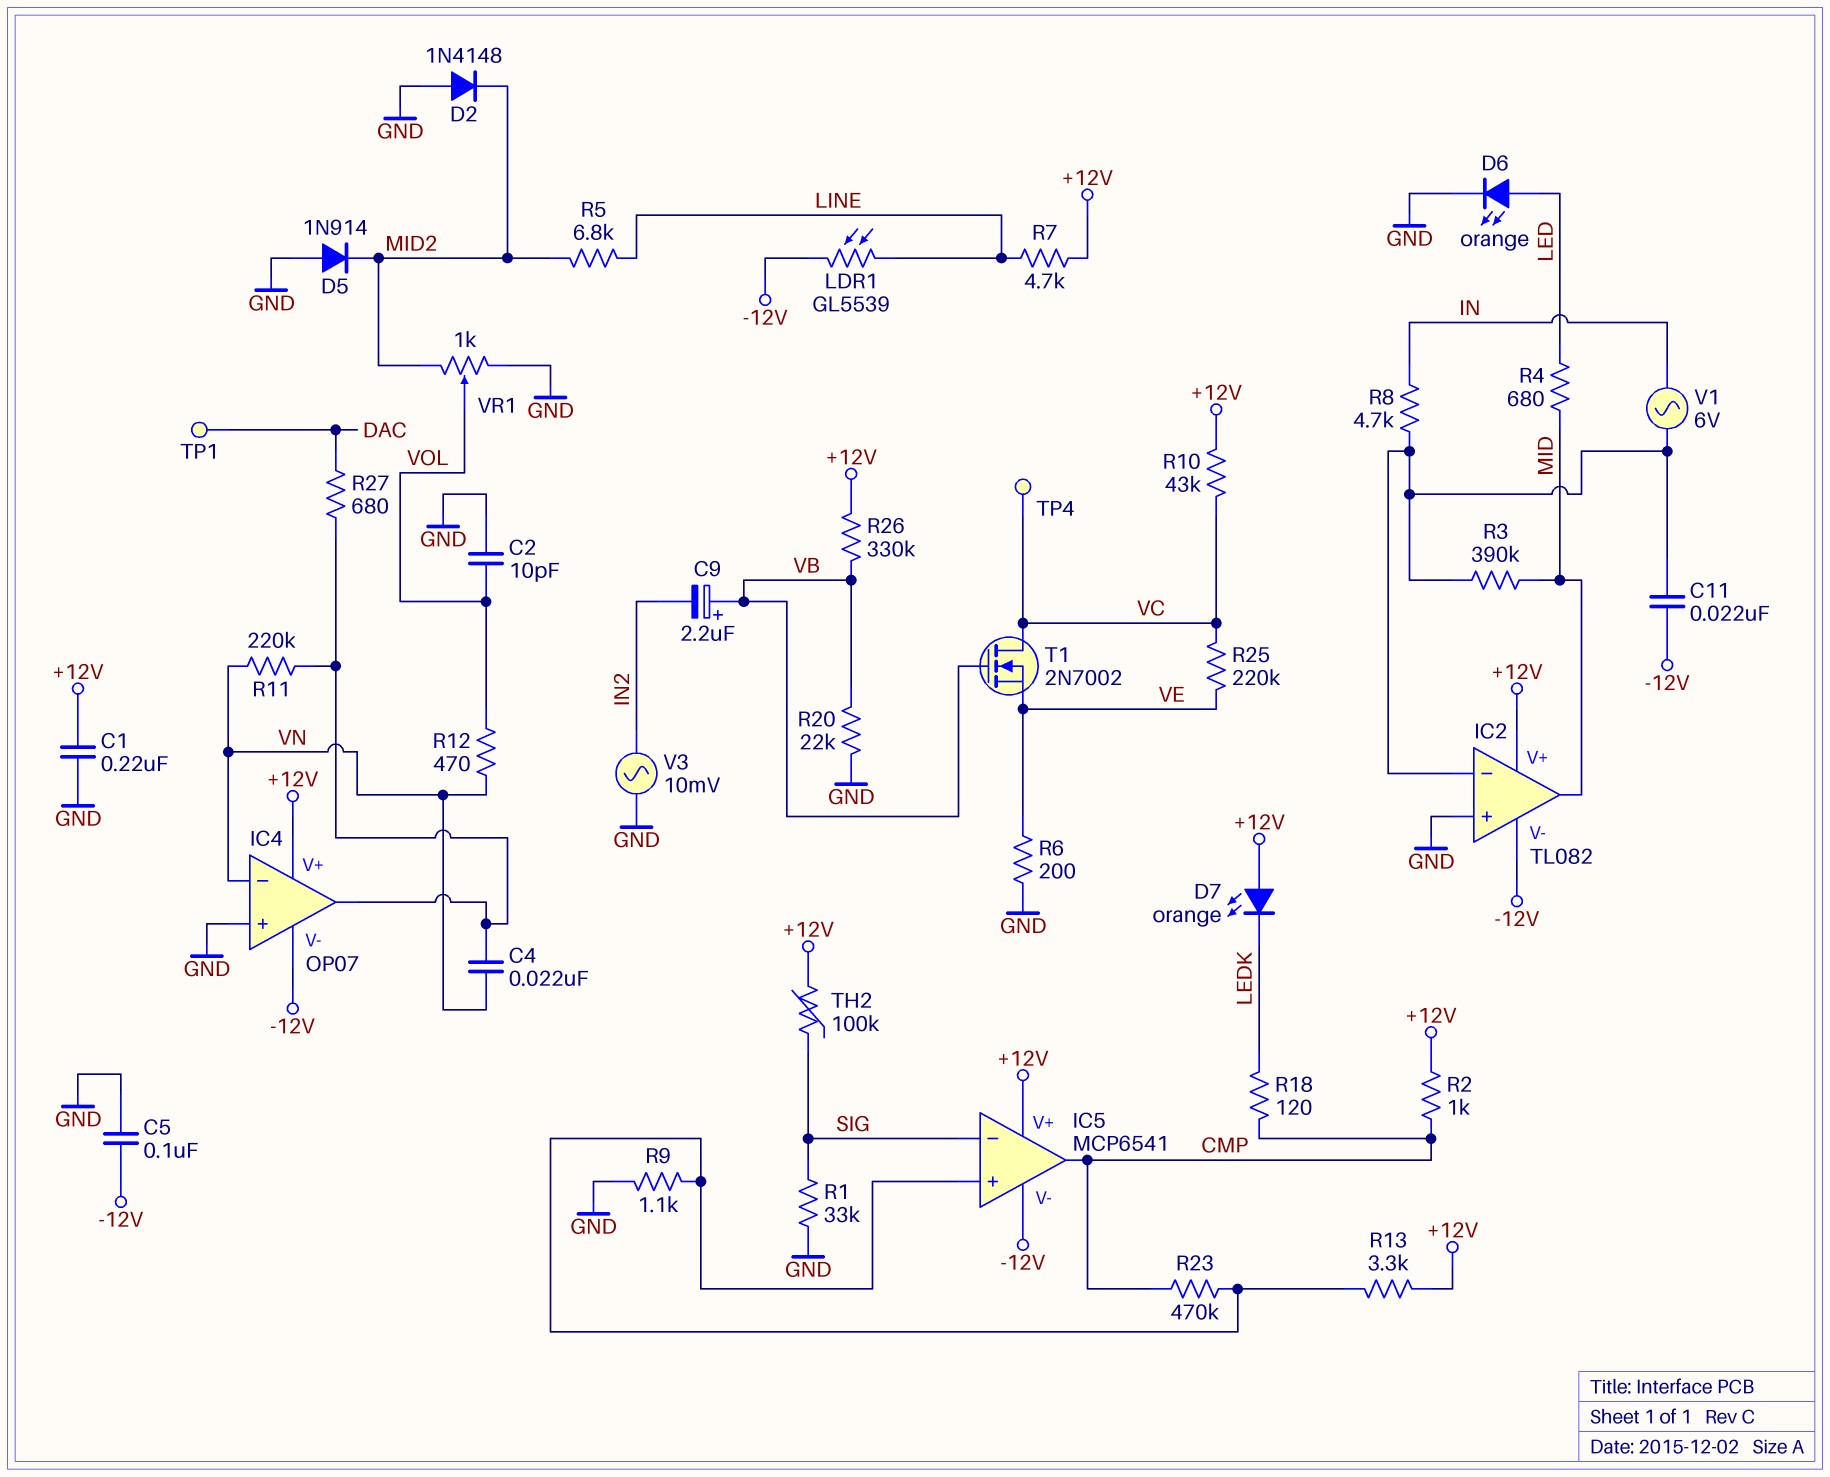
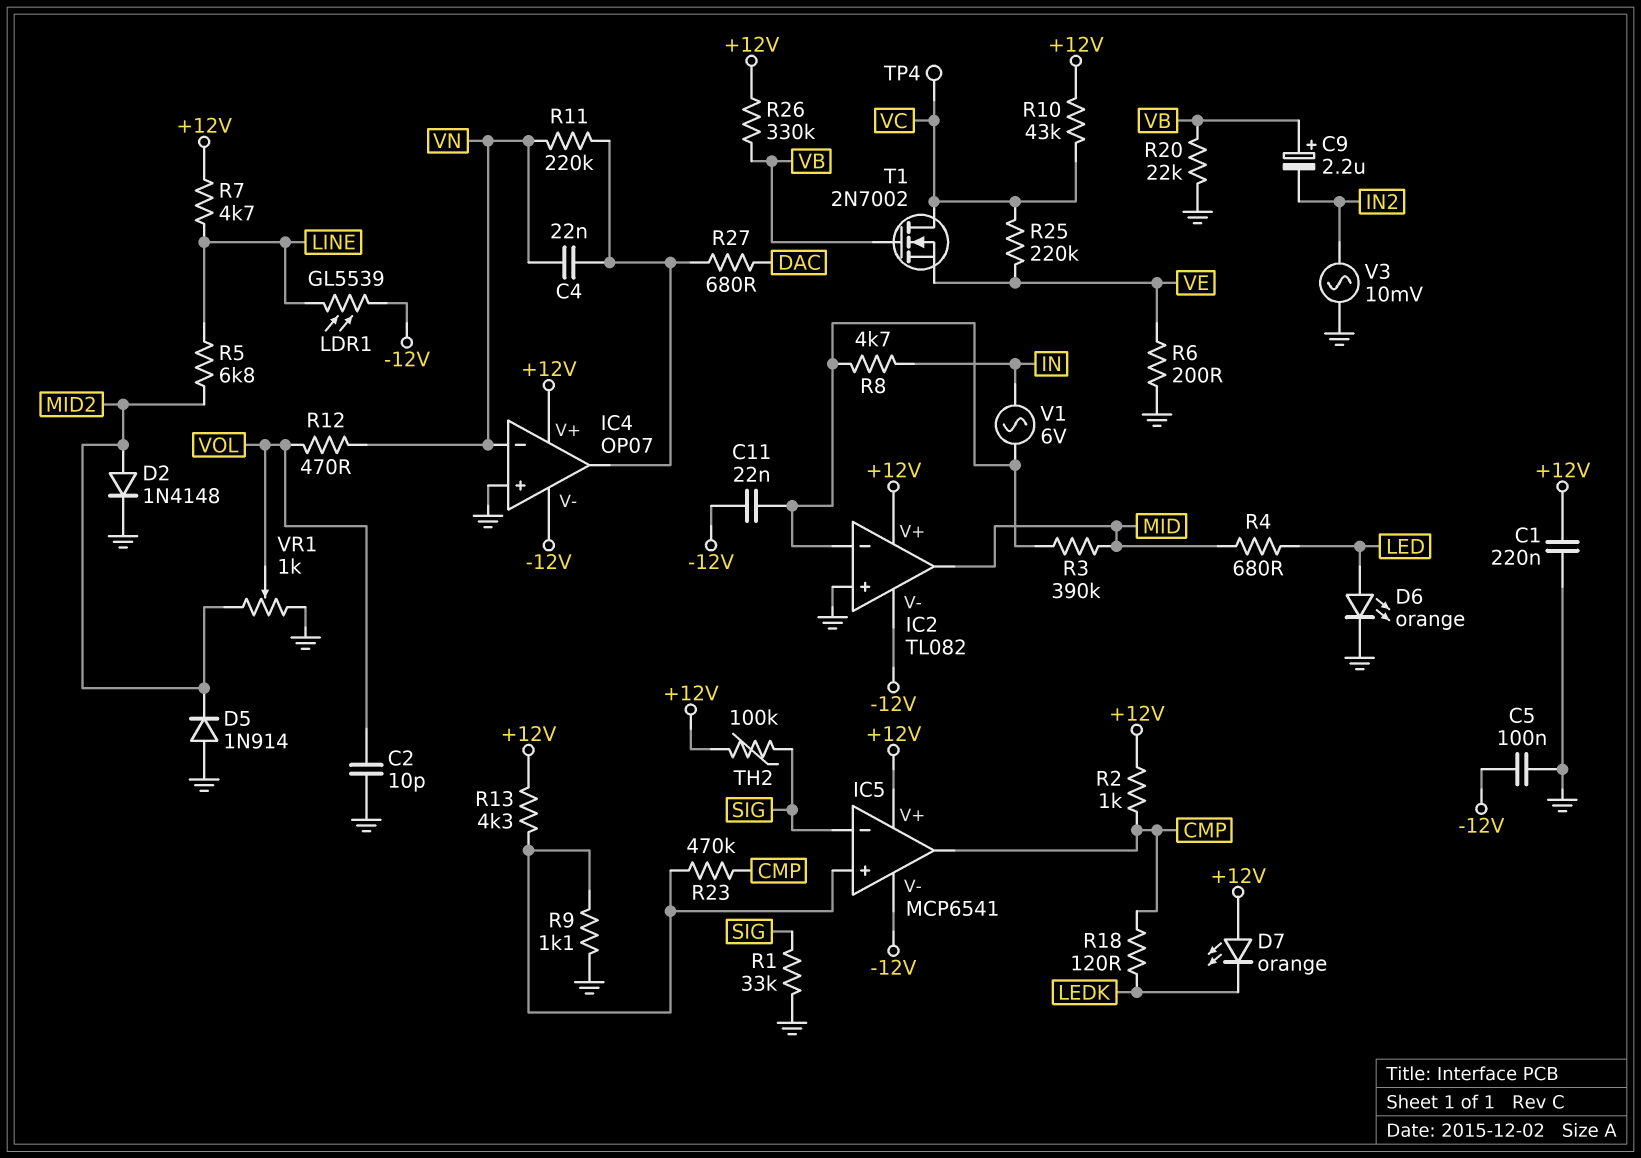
D2: diode 1N4148 (A GND, K MID2) -> diode 1N4148 (A MID2, K GND)
R13: 3.3k (+12V, IC5/in+) -> 4.3k (+12V, IC5/in+)
TP1: test point (DAC) -> none

